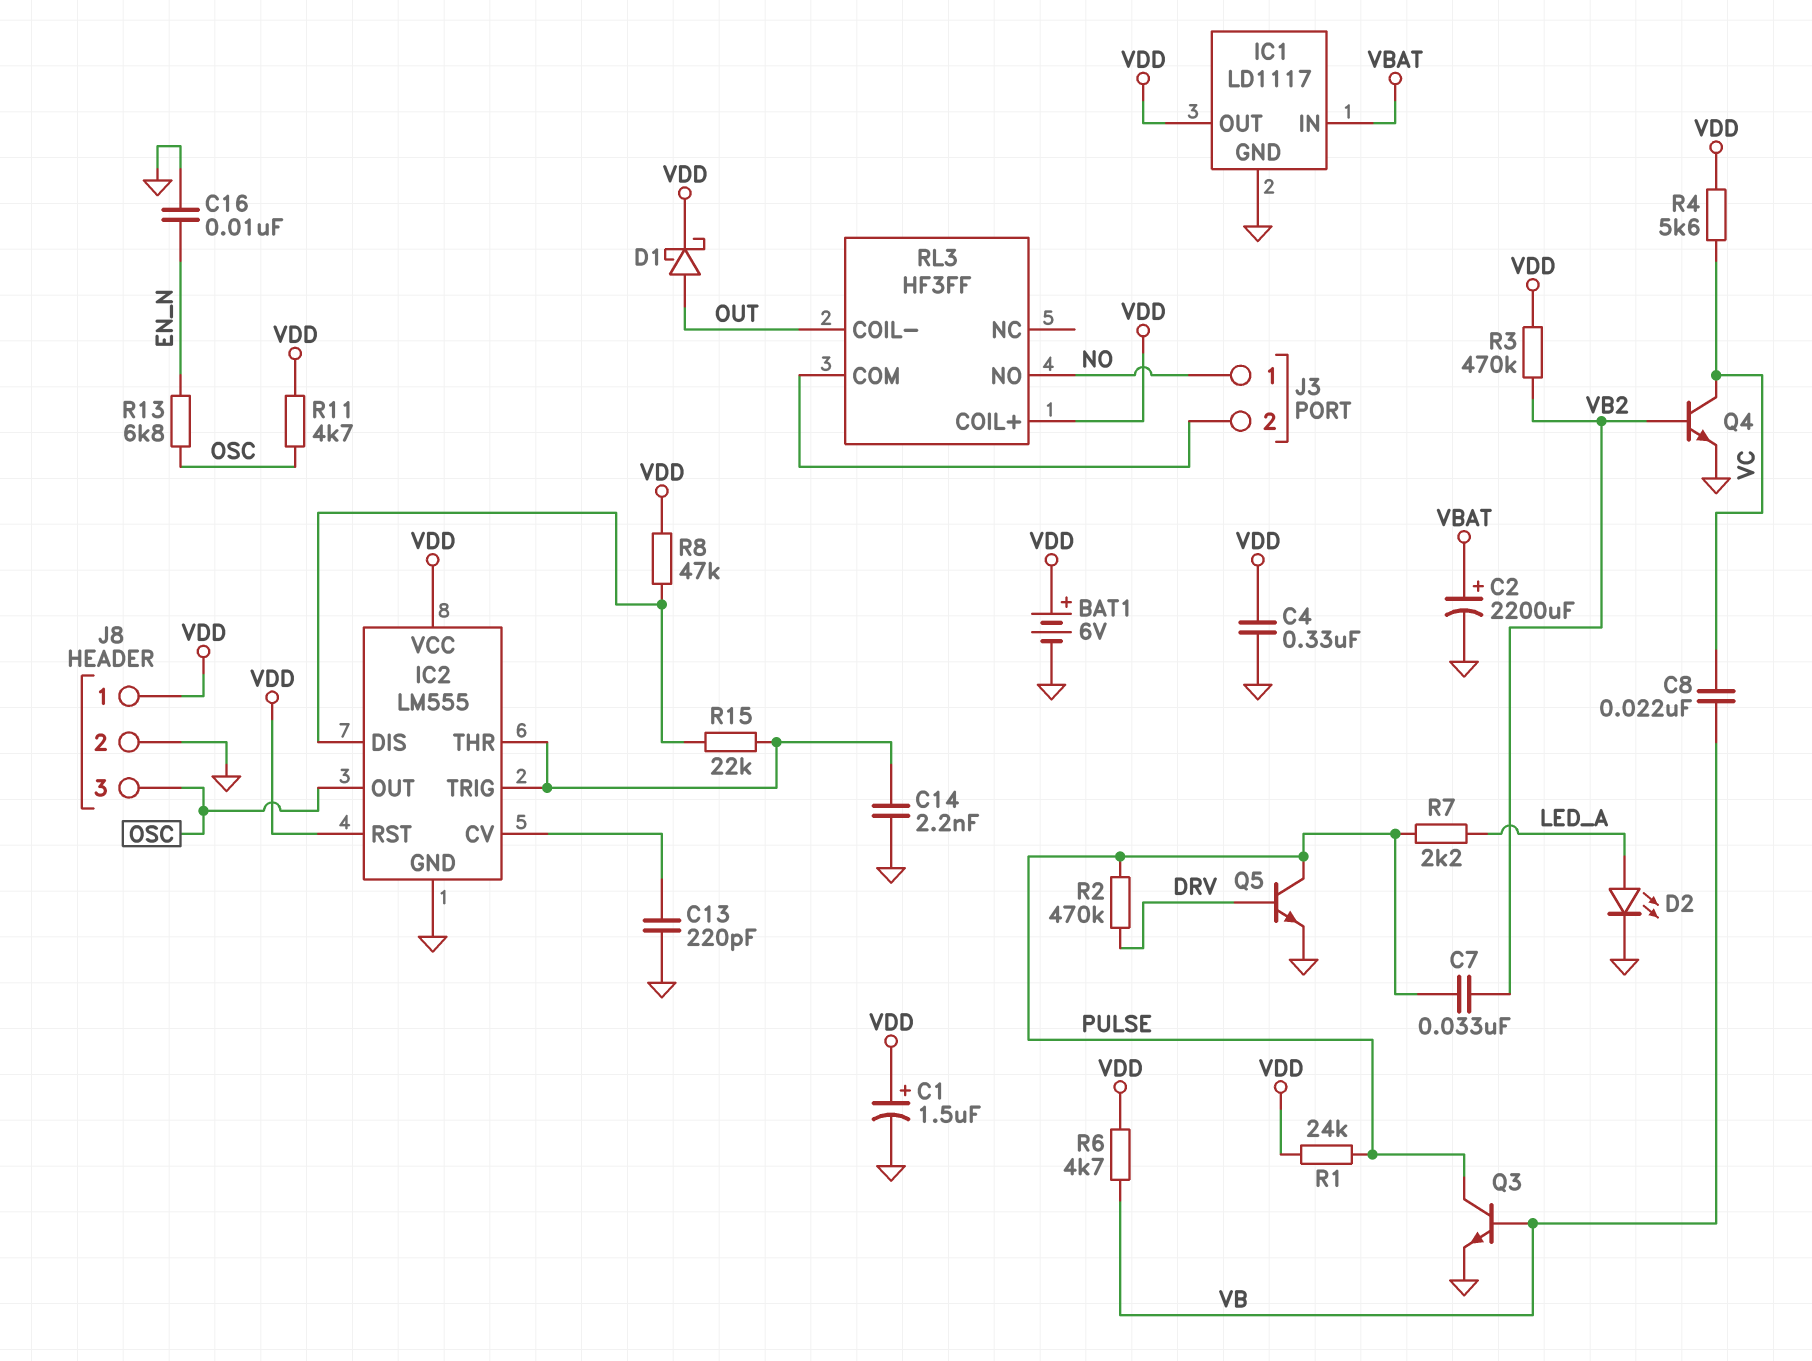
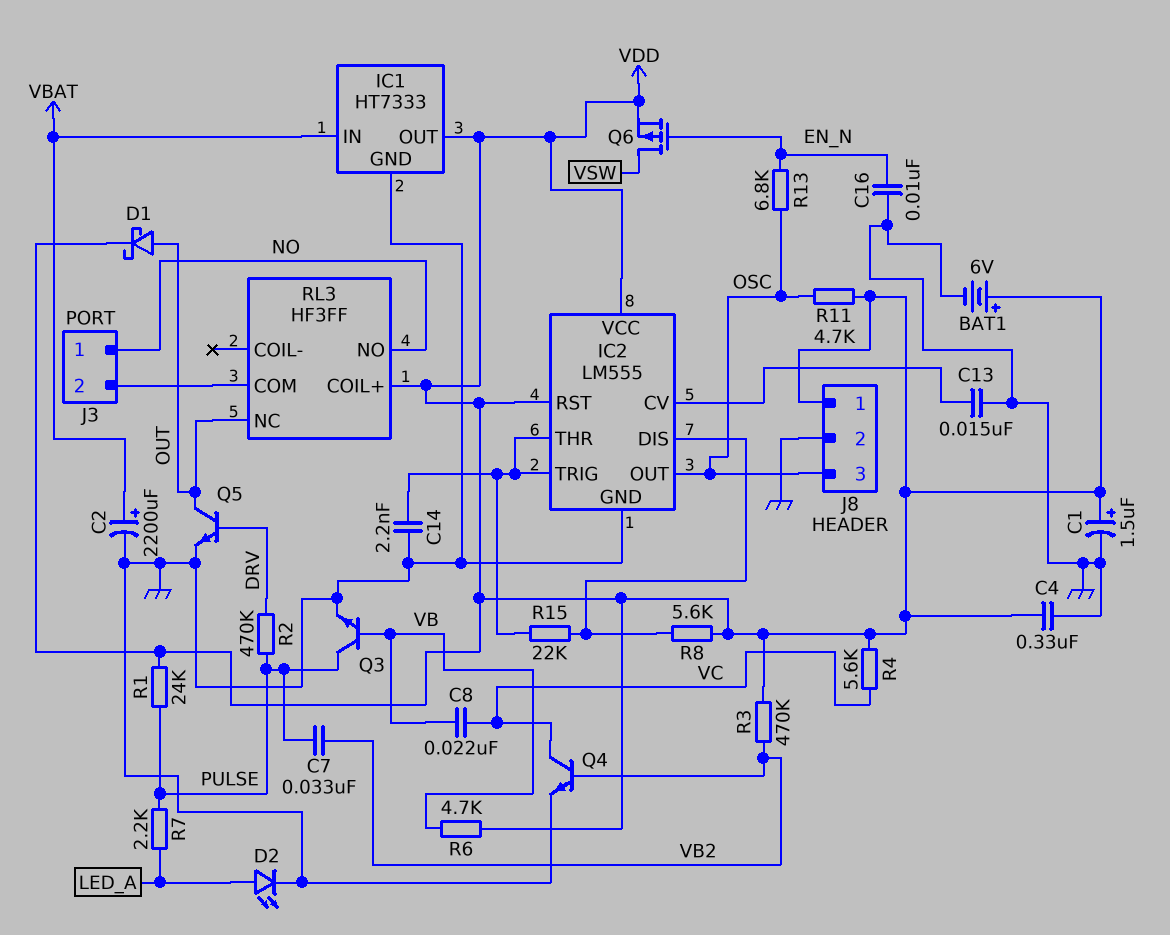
C13: 220pF (GND, IC2/CV) -> 15nF (GND, IC2/CV)
IC1: LD1117 -> HT7333
Q5: NPN (B DRV, C PULSE, E GND) -> NPN (B DRV, C OUT, E GND)
Q6: none -> PMOS (G EN_N, D VSW, S VDD)
R8: 47k (IC2/DIS, VDD) -> 5.6k (IC2/DIS, VDD)
RL3 pin COIL-: OUT -> none
RL3 pin NC: none -> OUT

